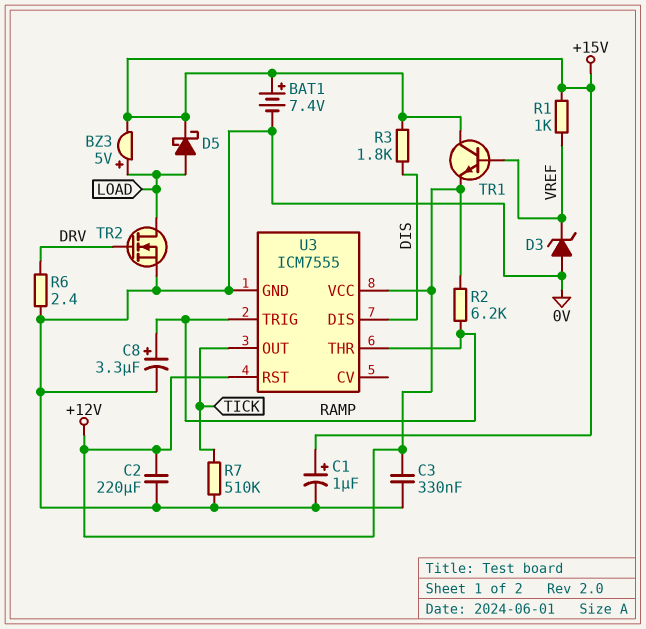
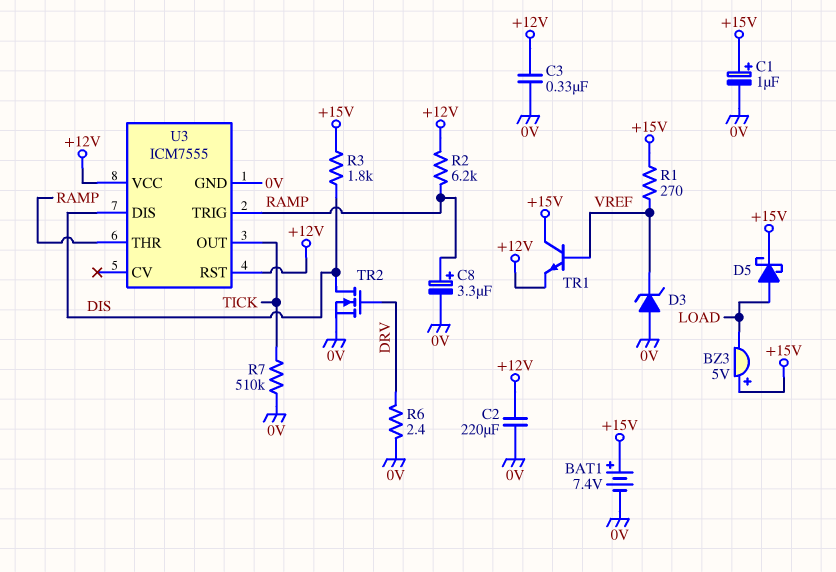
BZ3: buzzer 5V (plus LOAD, minus +15V) -> buzzer 5V (plus +15V, minus LOAD)
R1: 1k (+15V, VREF) -> 270 (+15V, VREF)
TR2: NMOS (G DRV, D LOAD, S 0V) -> NMOS (G DRV, D DIS, S 0V)

